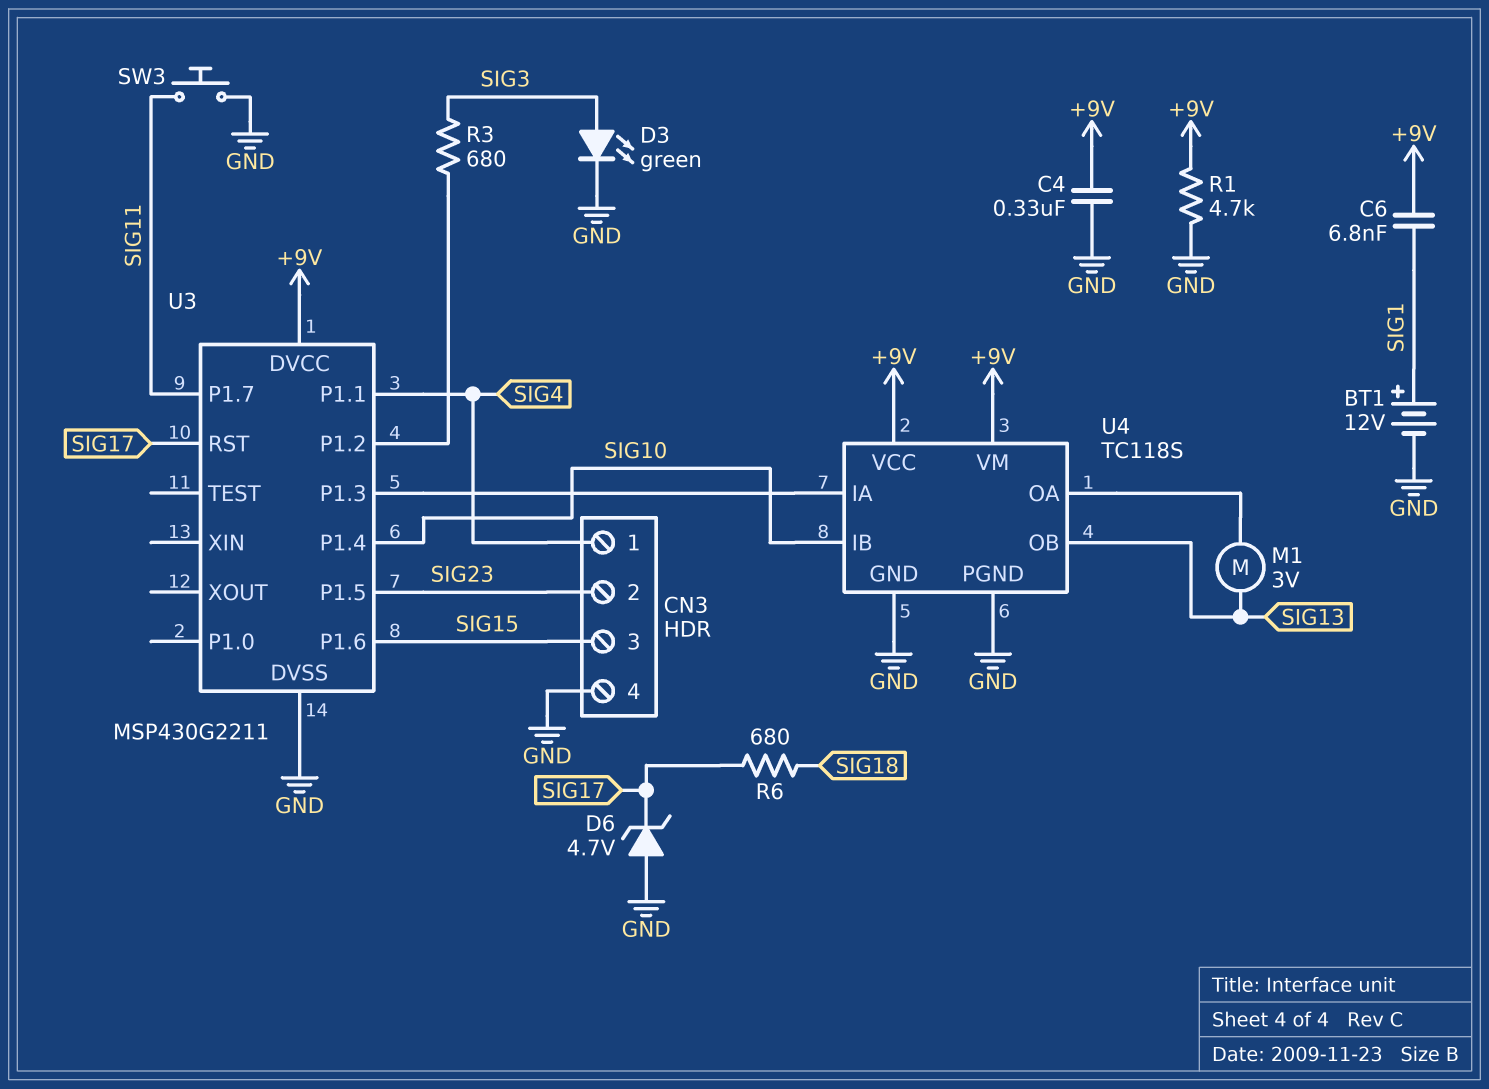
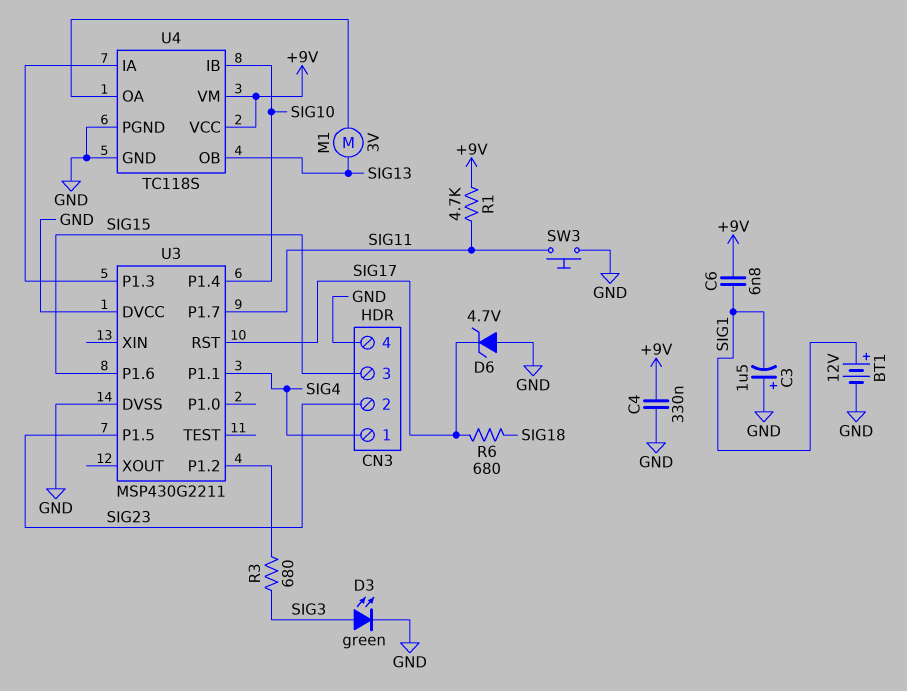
C3: none -> 1.5uF (plus GND, minus SIG1)
R1: 4.7k (+9V, GND) -> 4.7k (+9V, SIG11)
U3 pin DVCC: +9V -> GND

